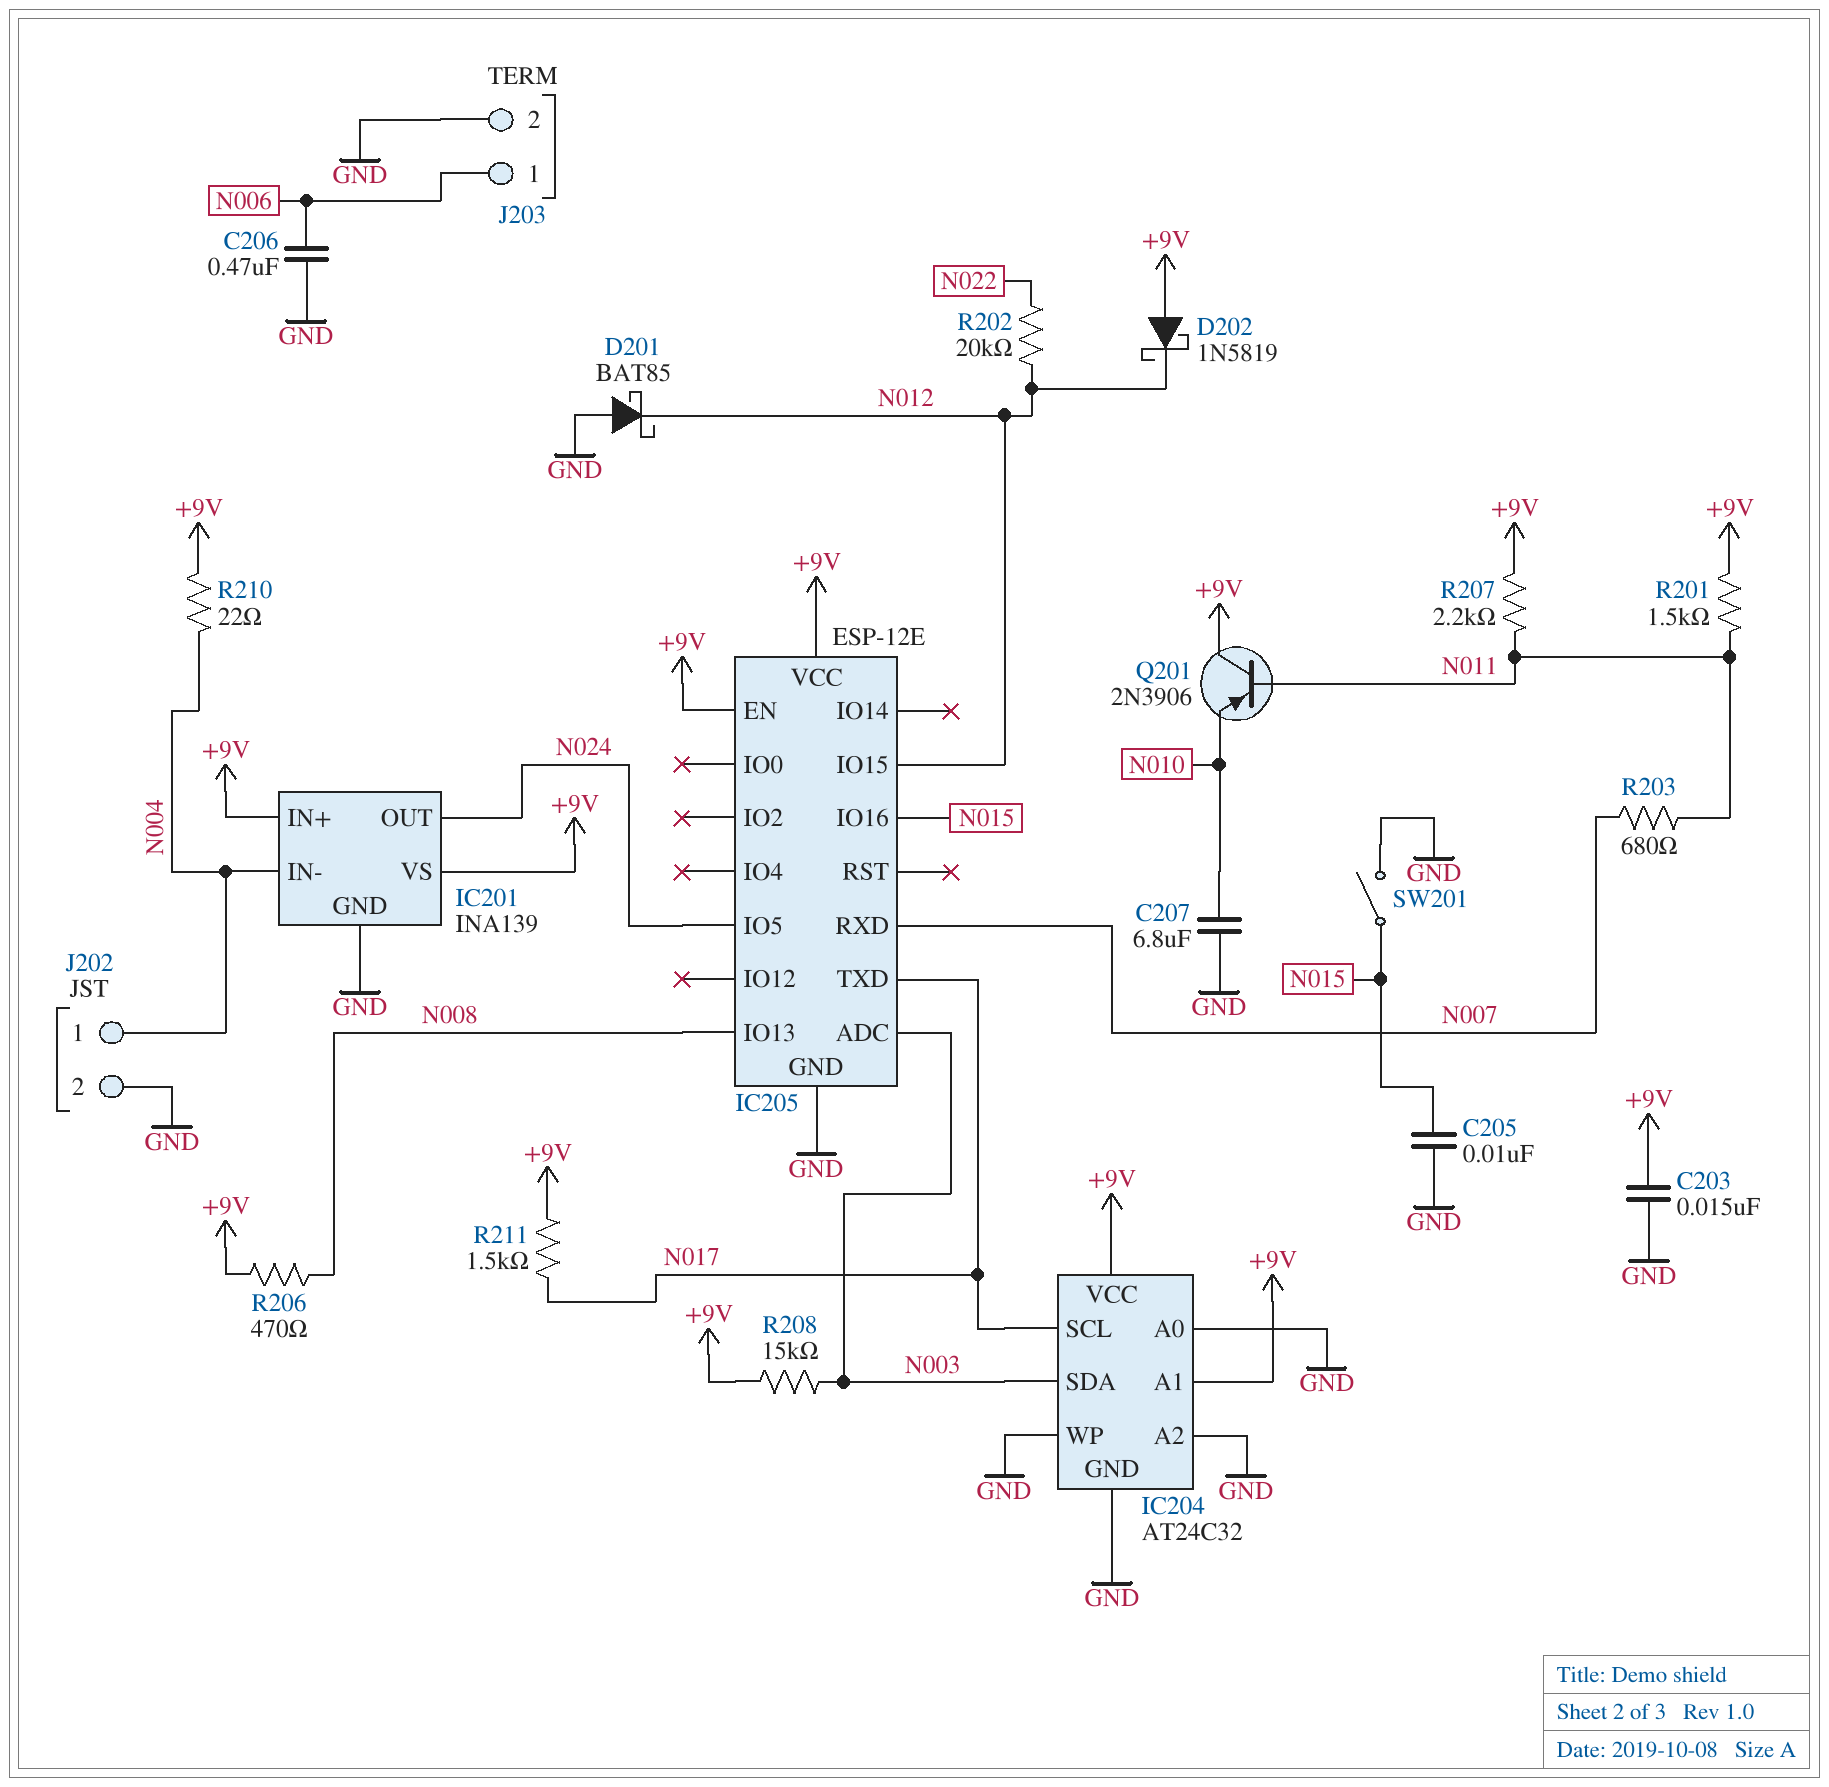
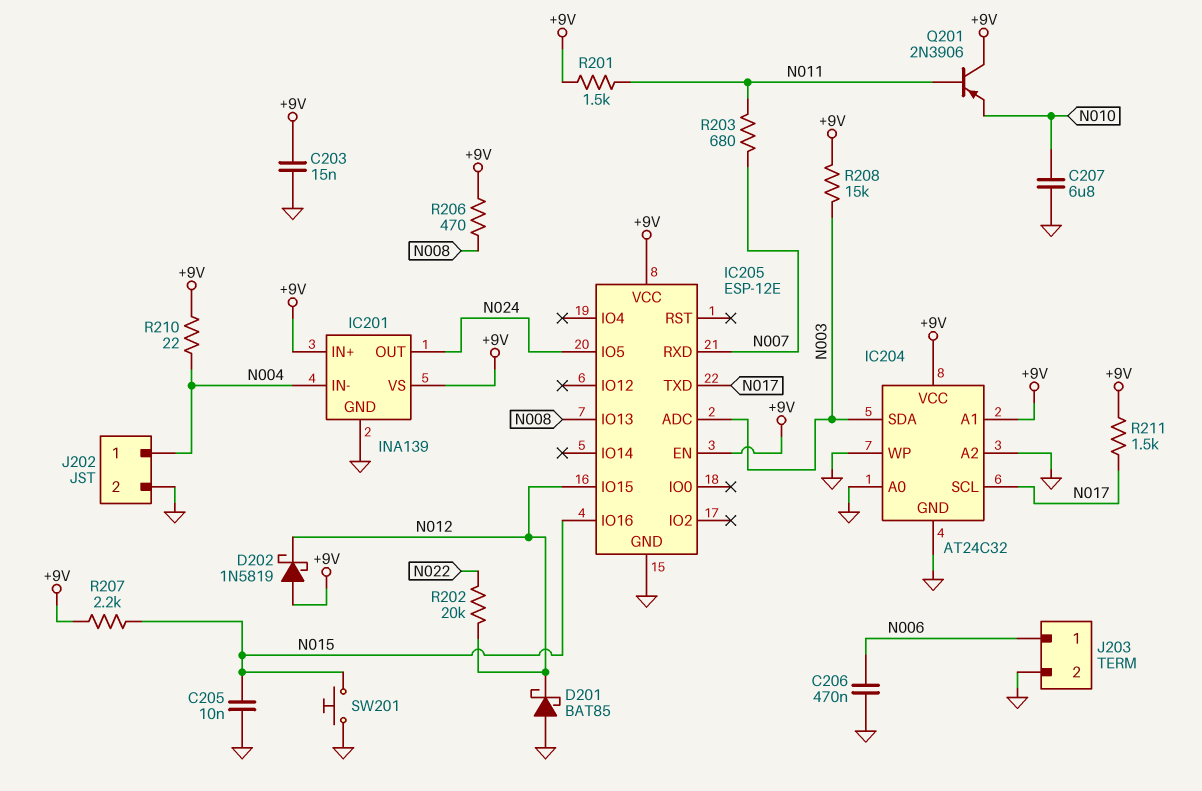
R207: 2.2k (+9V, N011) -> 2.2k (+9V, N015)
SW201: switch (GND, N015) -> button (GND, N015)

